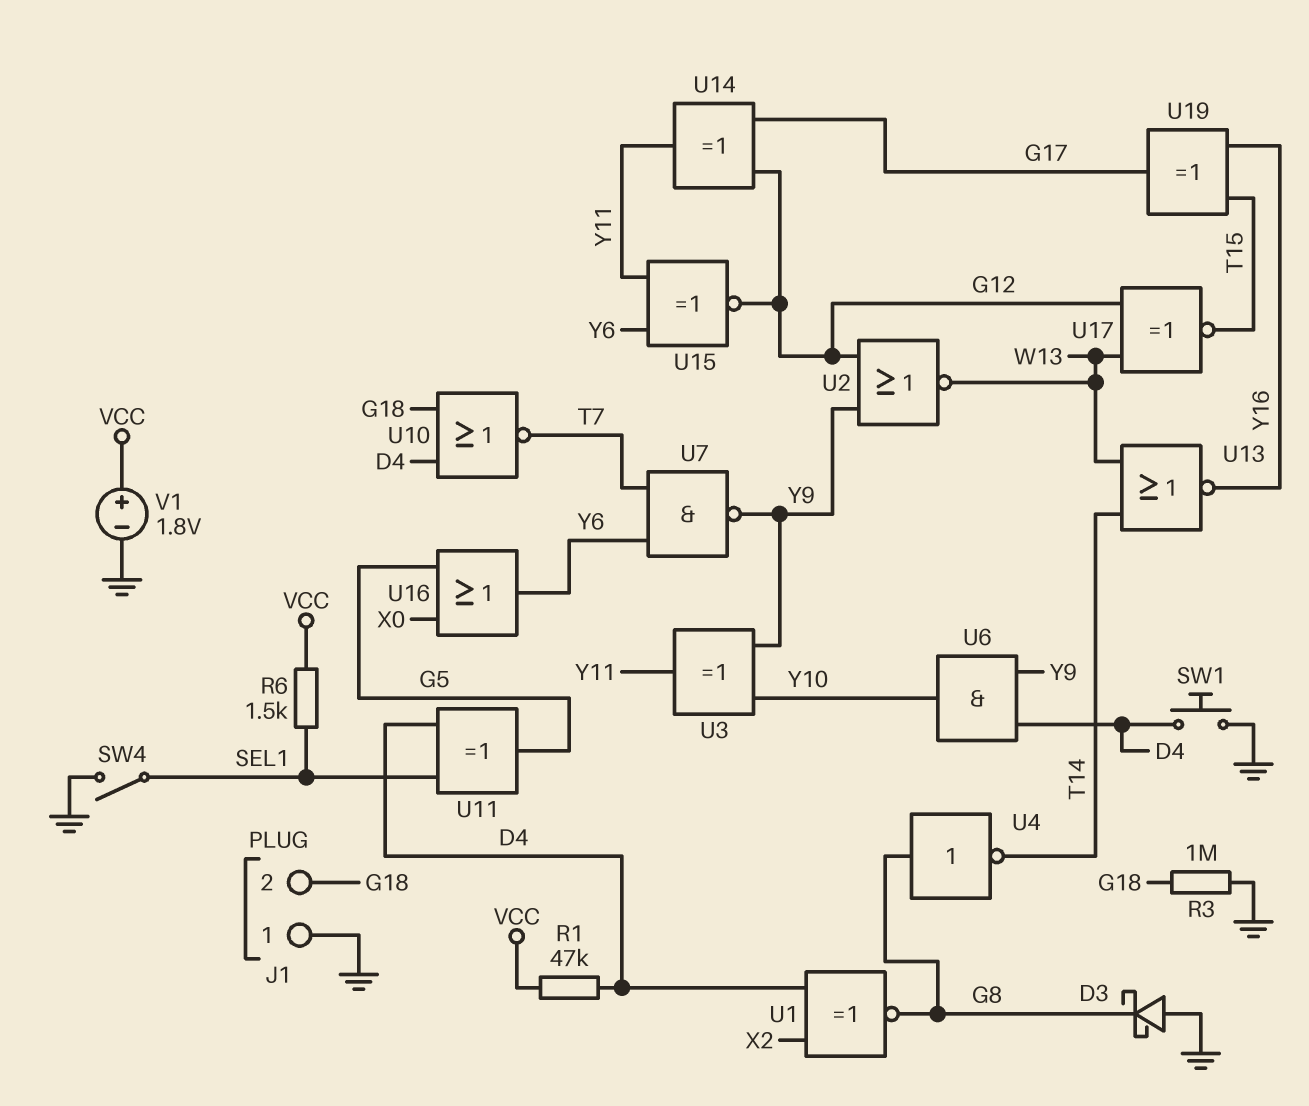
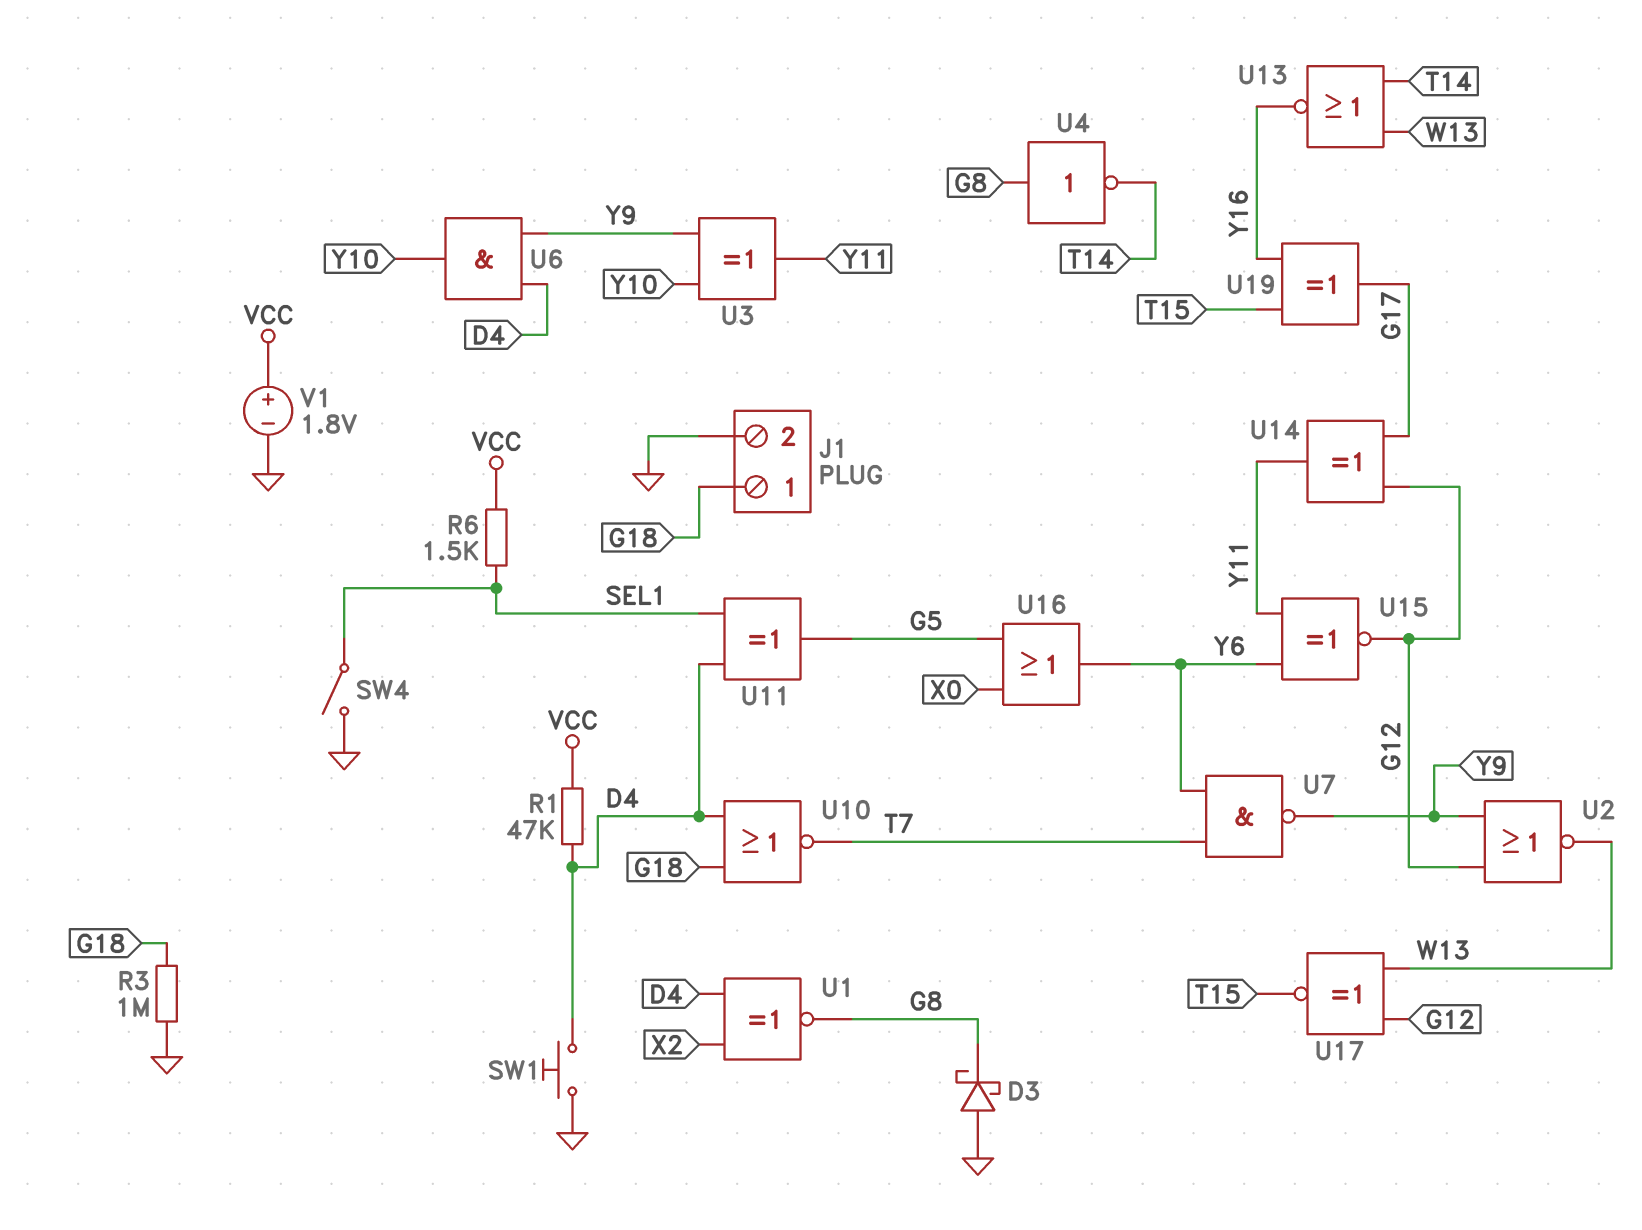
J1 pin 1: GND -> G18
J1 pin 2: G18 -> GND

